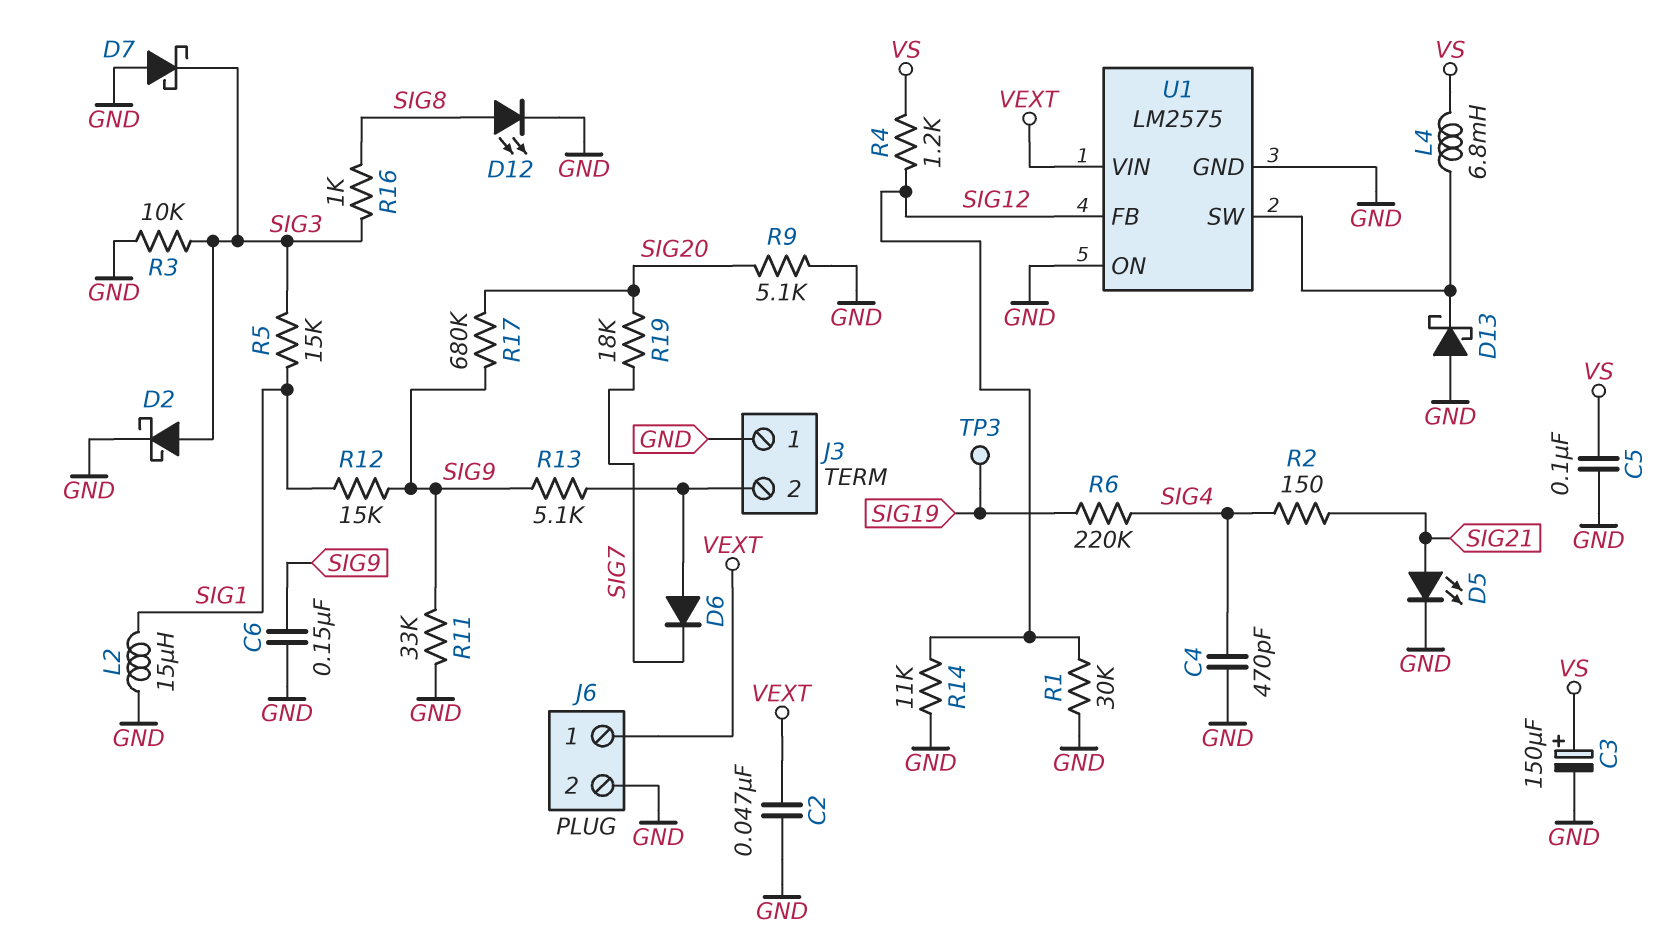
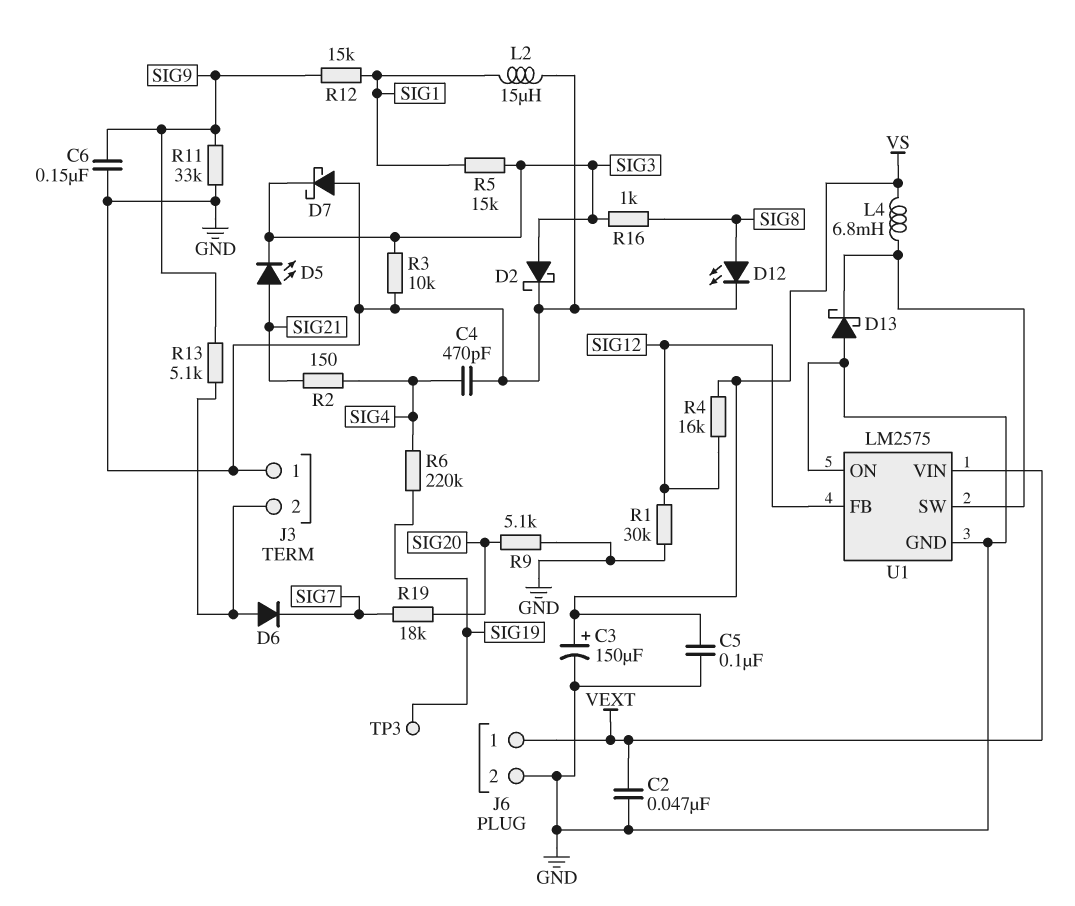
D5: LED (A SIG21, K GND) -> LED (A SIG21, K SIG3)
R4: 1.2k (SIG12, VS) -> 16k (SIG12, VS)
R14: 11k (GND, SIG12) -> none
R17: 680k (SIG9, SIG20) -> none

